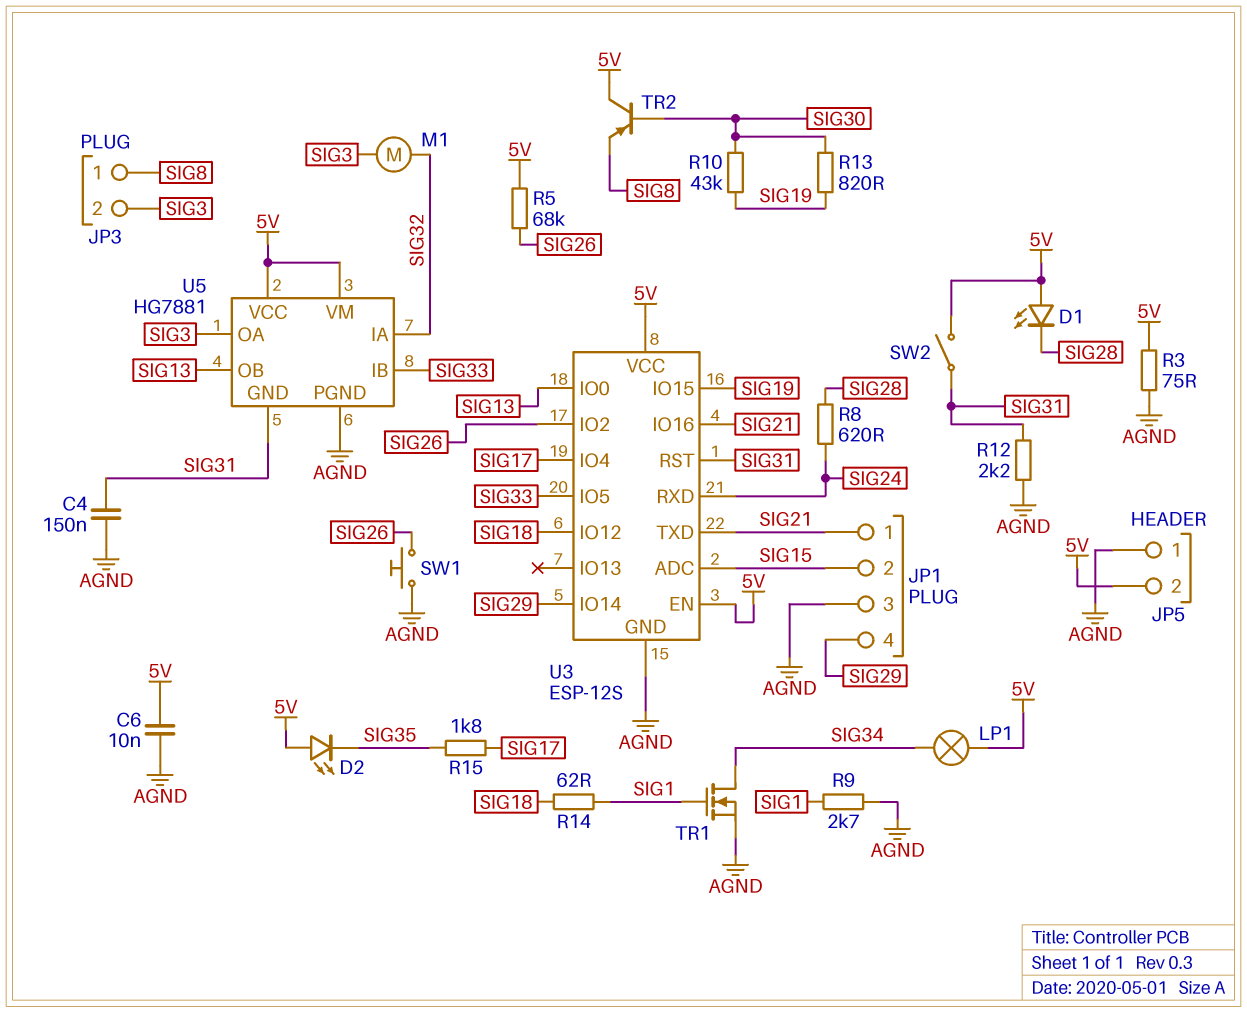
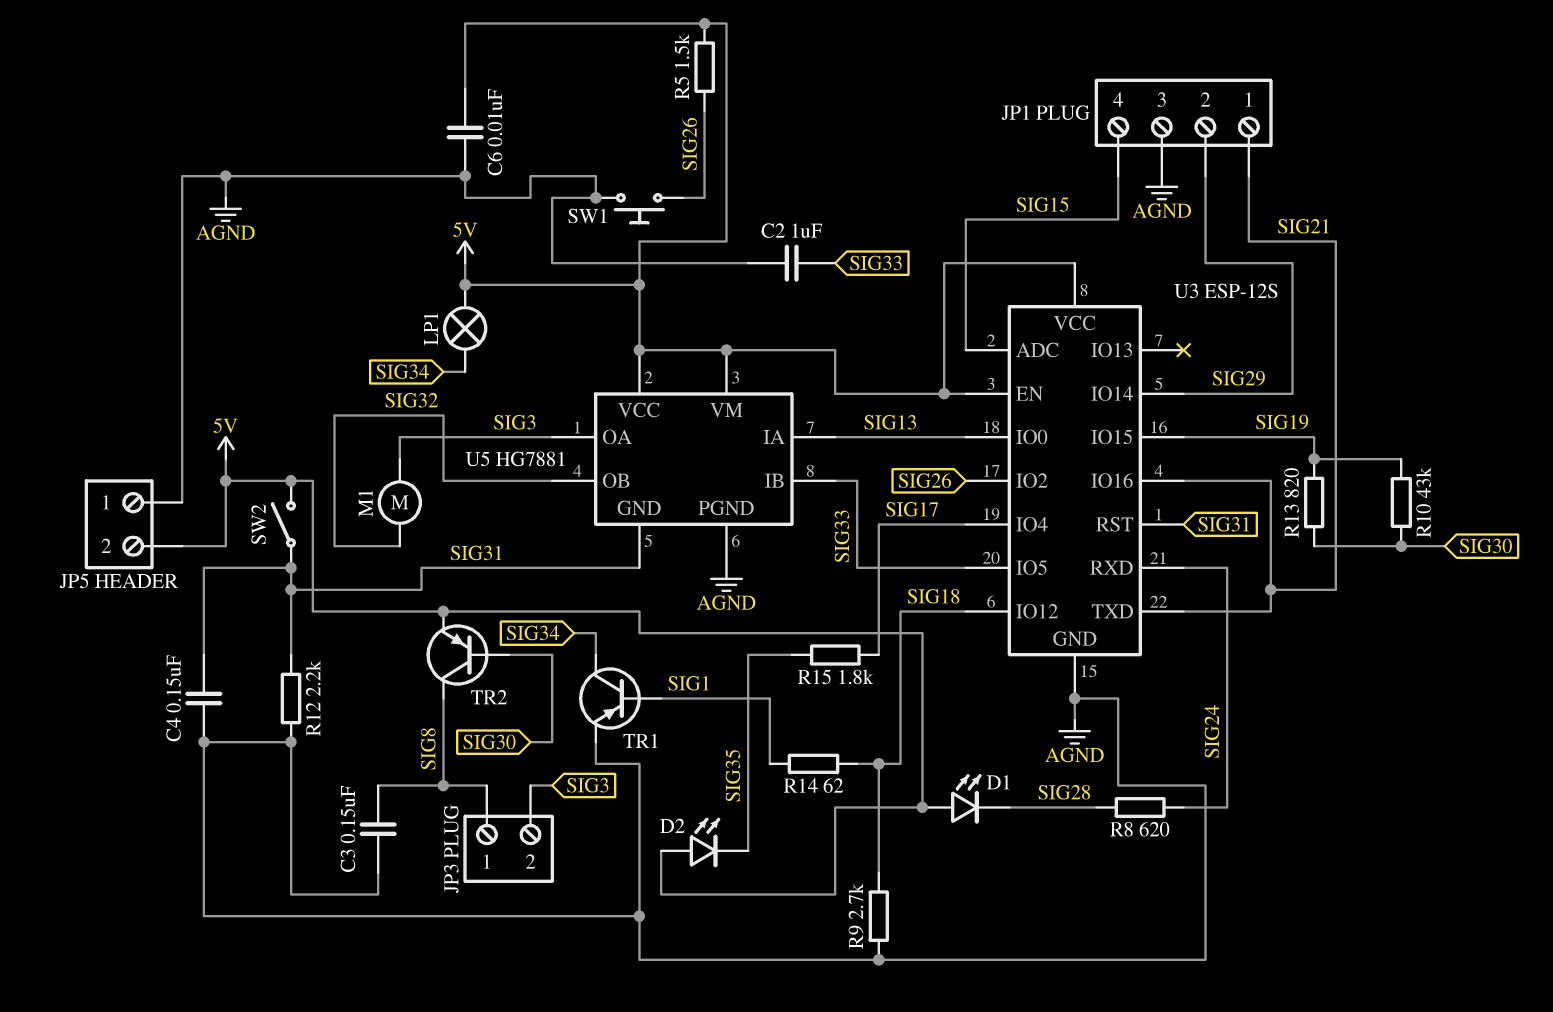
C2: none -> 1uF (AGND, SIG33)
C3: none -> 150nF (AGND, SIG8)
JP1 pin 2: SIG15 -> SIG29
JP1 pin 4: SIG29 -> SIG15
R3: 75 (5V, AGND) -> none
R5: 68k (5V, SIG26) -> 1.5k (5V, SIG26)
R9: 2.7k (AGND, SIG1) -> 2.7k (AGND, SIG18)
TR1: NMOS (G SIG1, D SIG34, S AGND) -> PNP (B SIG1, C SIG34, E AGND)
TR2: PNP (B SIG30, C 5V, E SIG8) -> PNP (B SIG30, C SIG8, E 5V)
U5 pin IA: SIG32 -> SIG13
U5 pin OB: SIG13 -> SIG32

